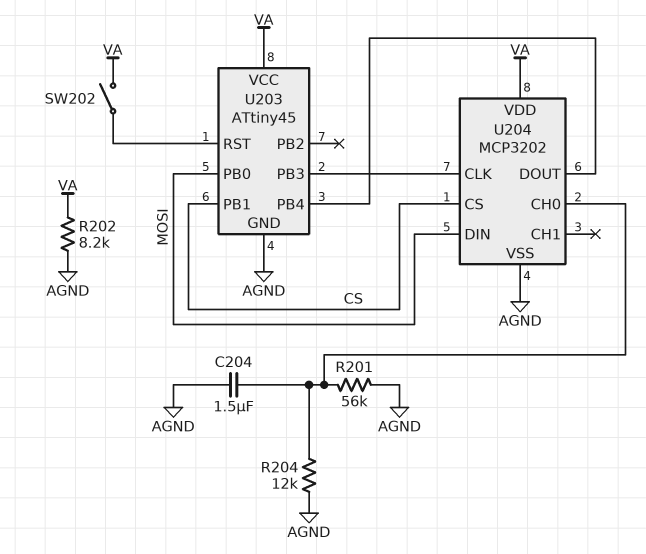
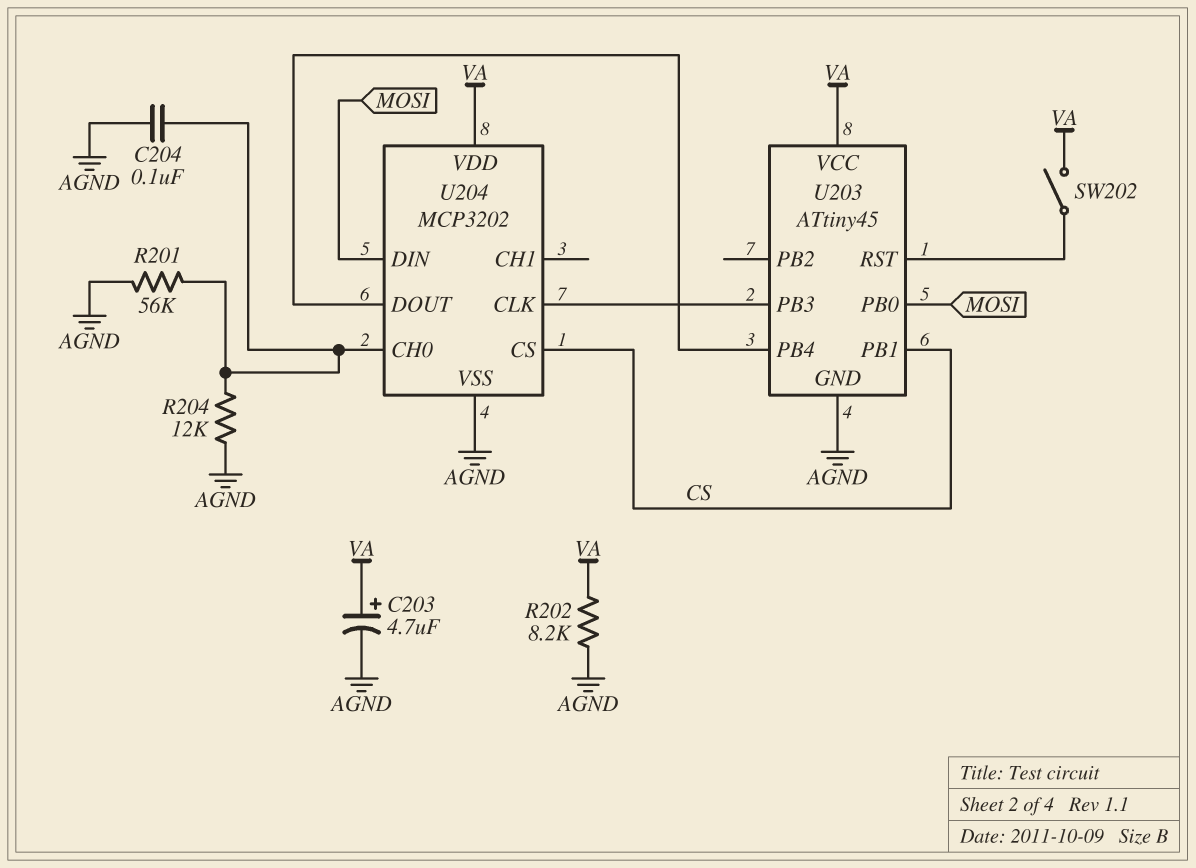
C203: none -> 4.7uF (plus VA, minus AGND)
C204: 1.5uF (AGND, U204/CH0) -> 100nF (AGND, U204/CH0)

